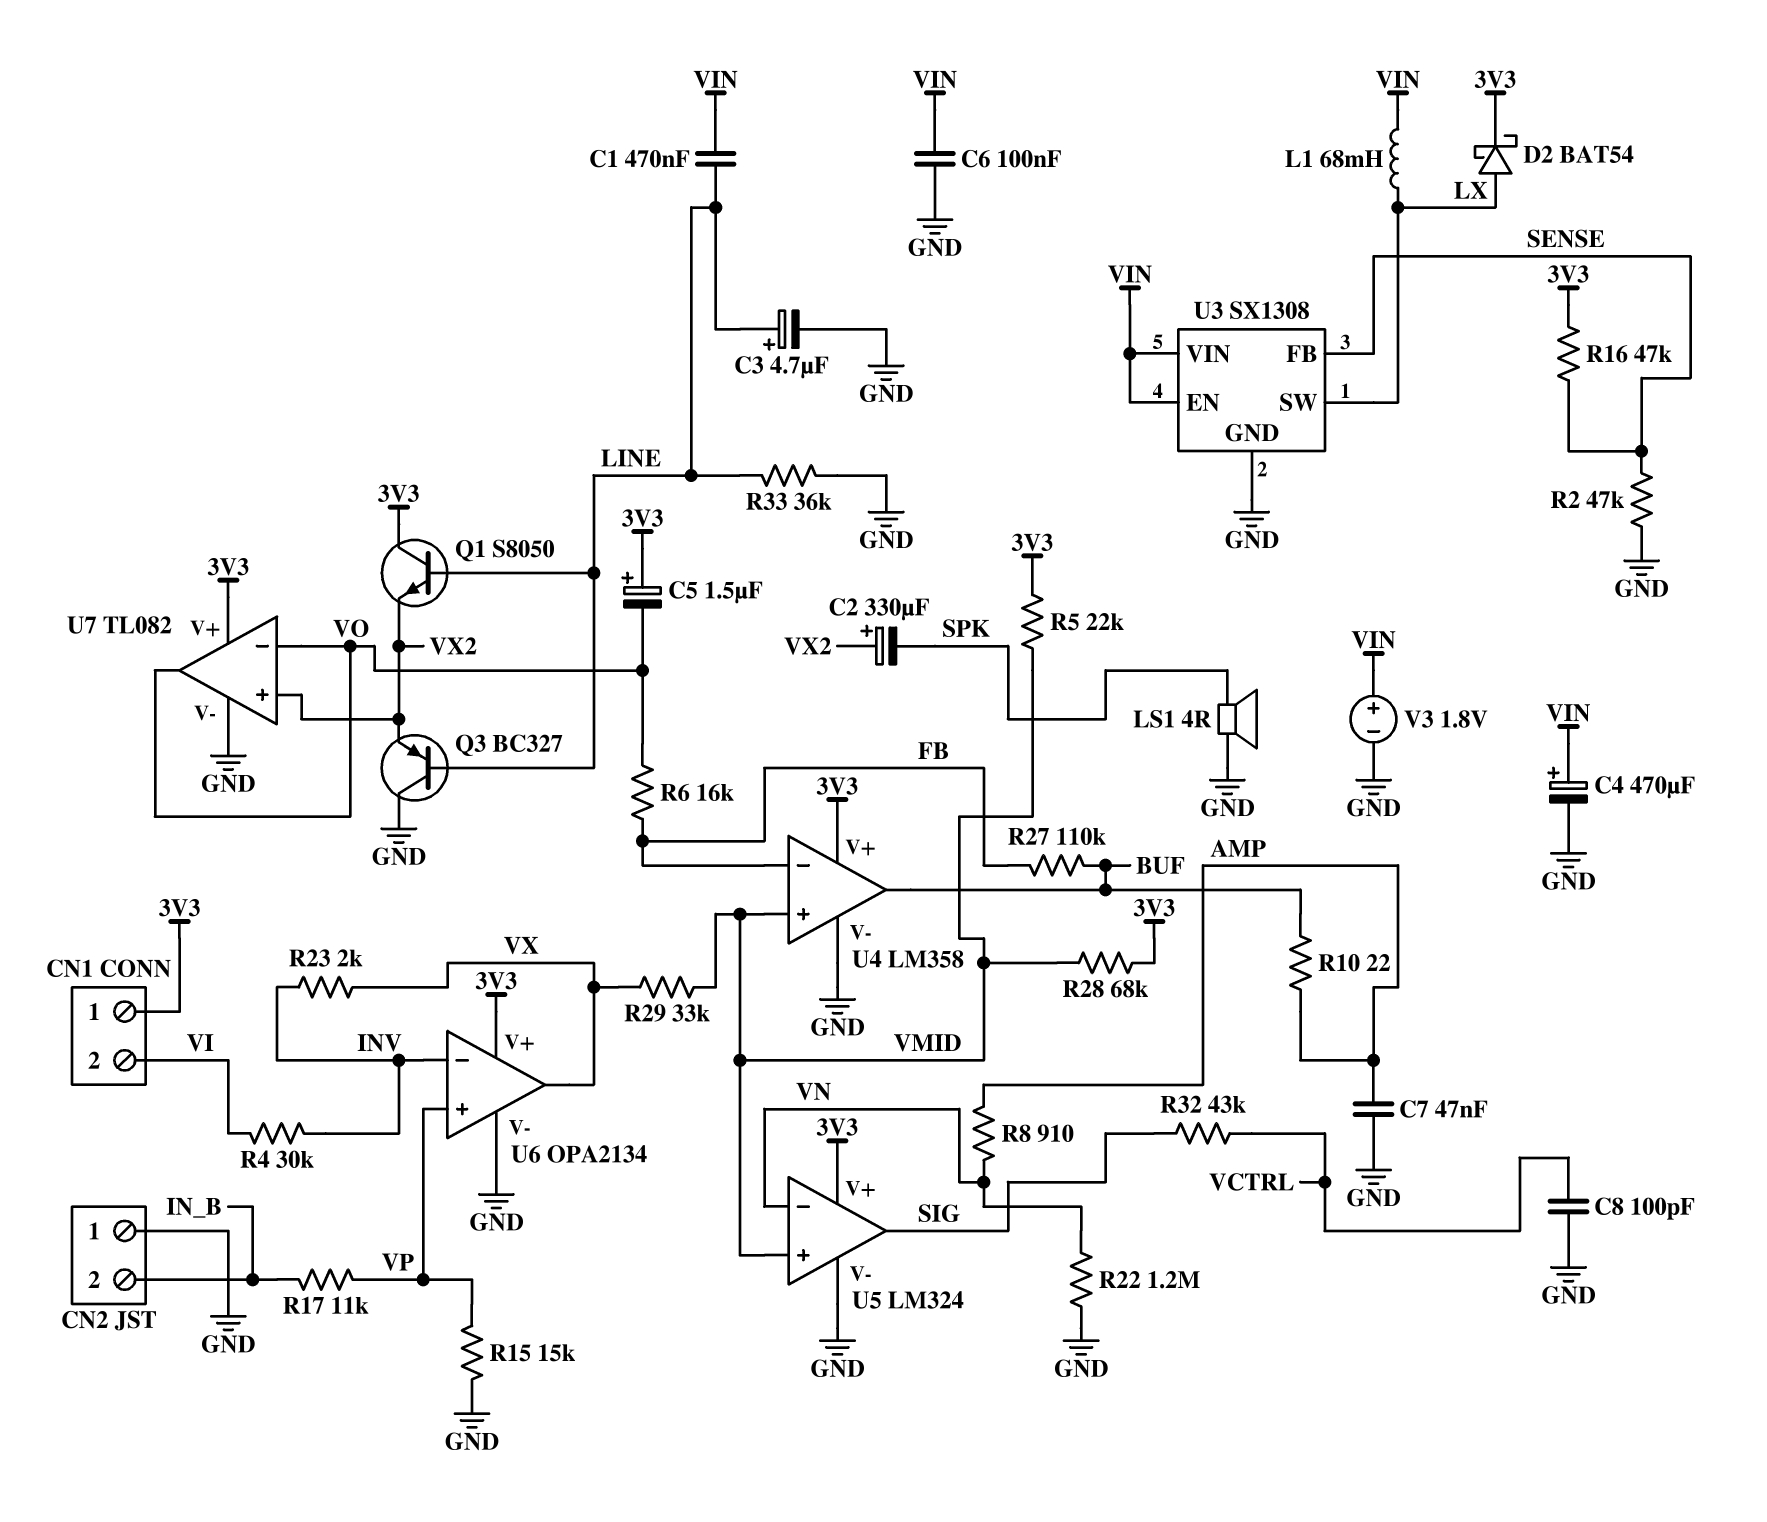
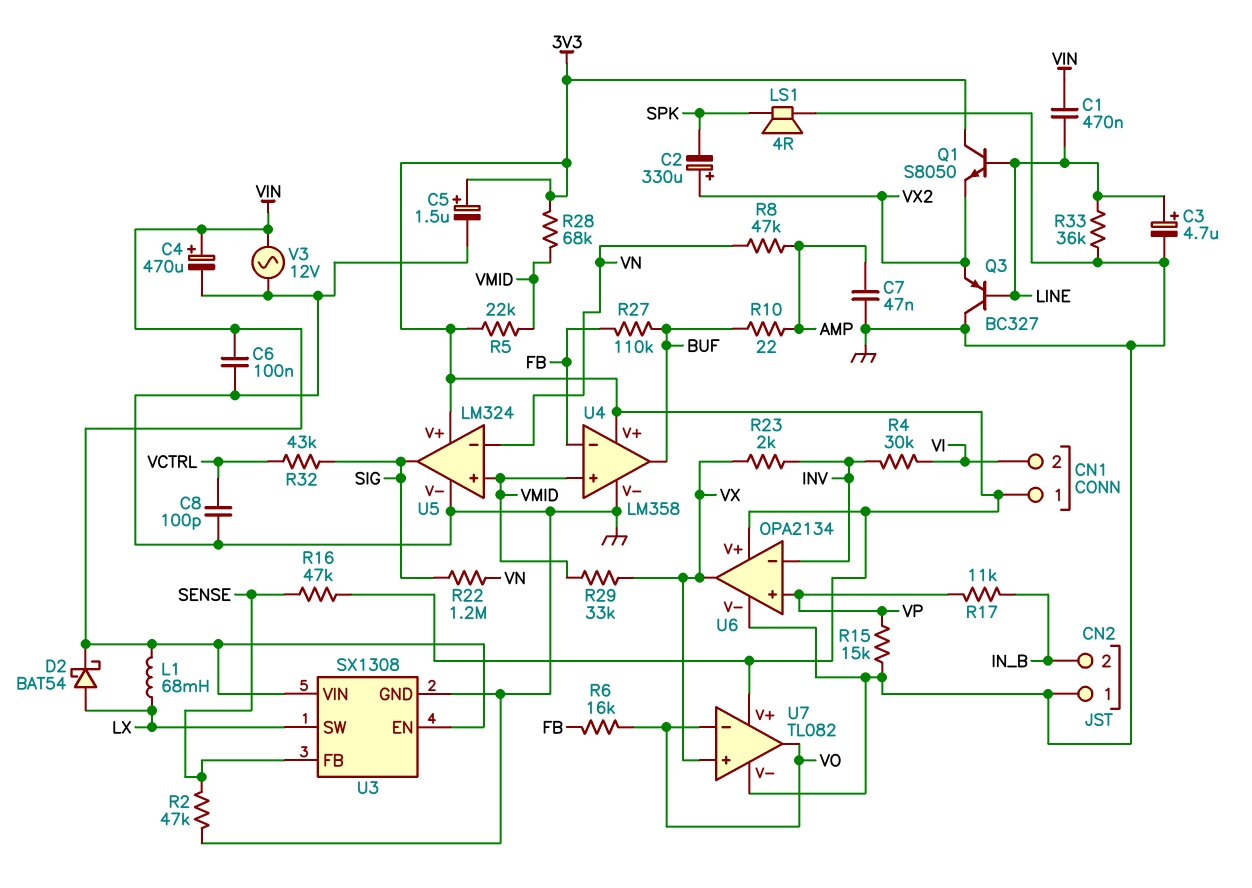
C5: 1.5uF (plus 3V3, minus VO) -> 1.5uF (plus 3V3, minus GND)
D2: schottky BAT54 (A LX, K 3V3) -> schottky BAT54 (A LX, K VIN)
R8: 910 (AMP, VN) -> 47k (AMP, VN)
R22: 1.2M (GND, VN) -> 1.2M (SIG, VN)
U7 pin in+: VX2 -> VX
V3: 1.8V (plus VIN, minus GND) -> AC 12V (GND, VIN)

